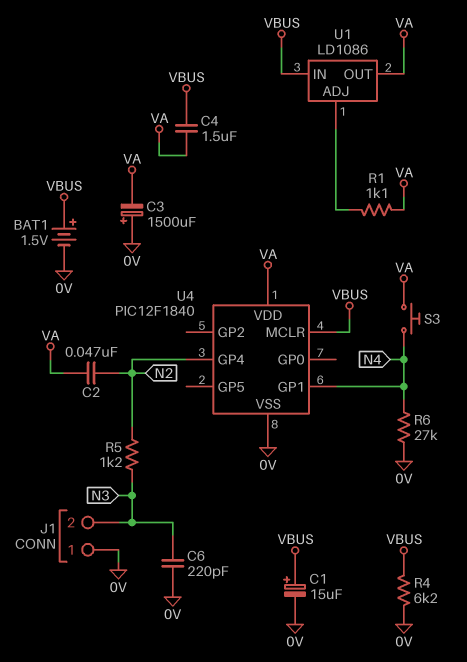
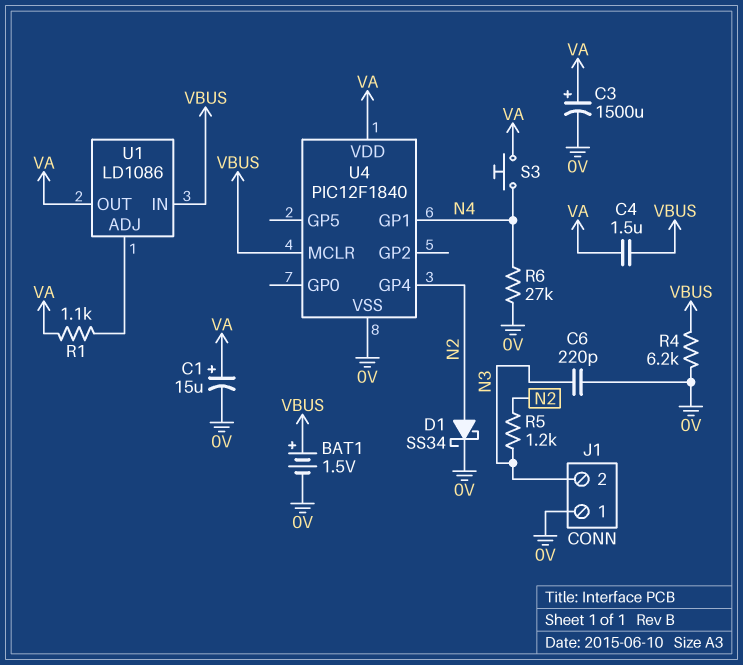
C1: 15uF (plus VBUS, minus 0V) -> 15uF (plus VA, minus 0V)
C2: 47nF (N2, VA) -> none
C3: 1500uF (plus 0V, minus VA) -> 1500uF (plus VA, minus 0V)
D1: none -> schottky SS34 (A N2, K 0V)

